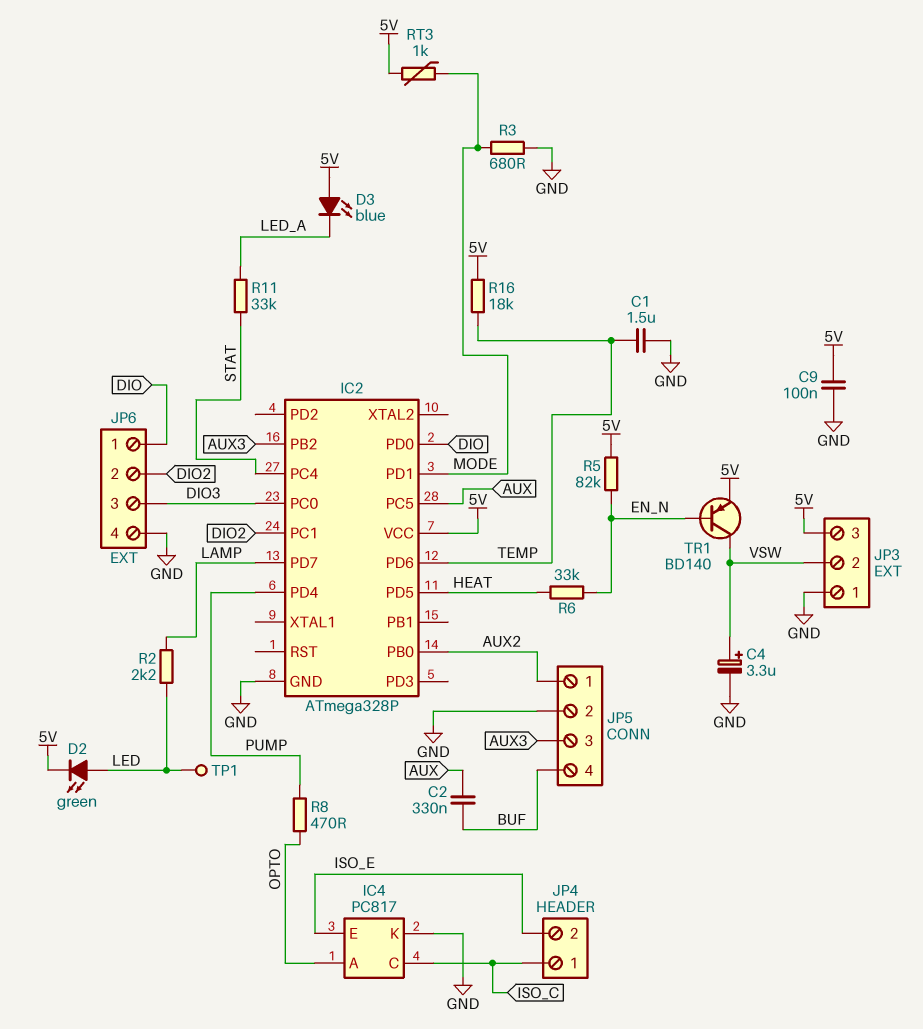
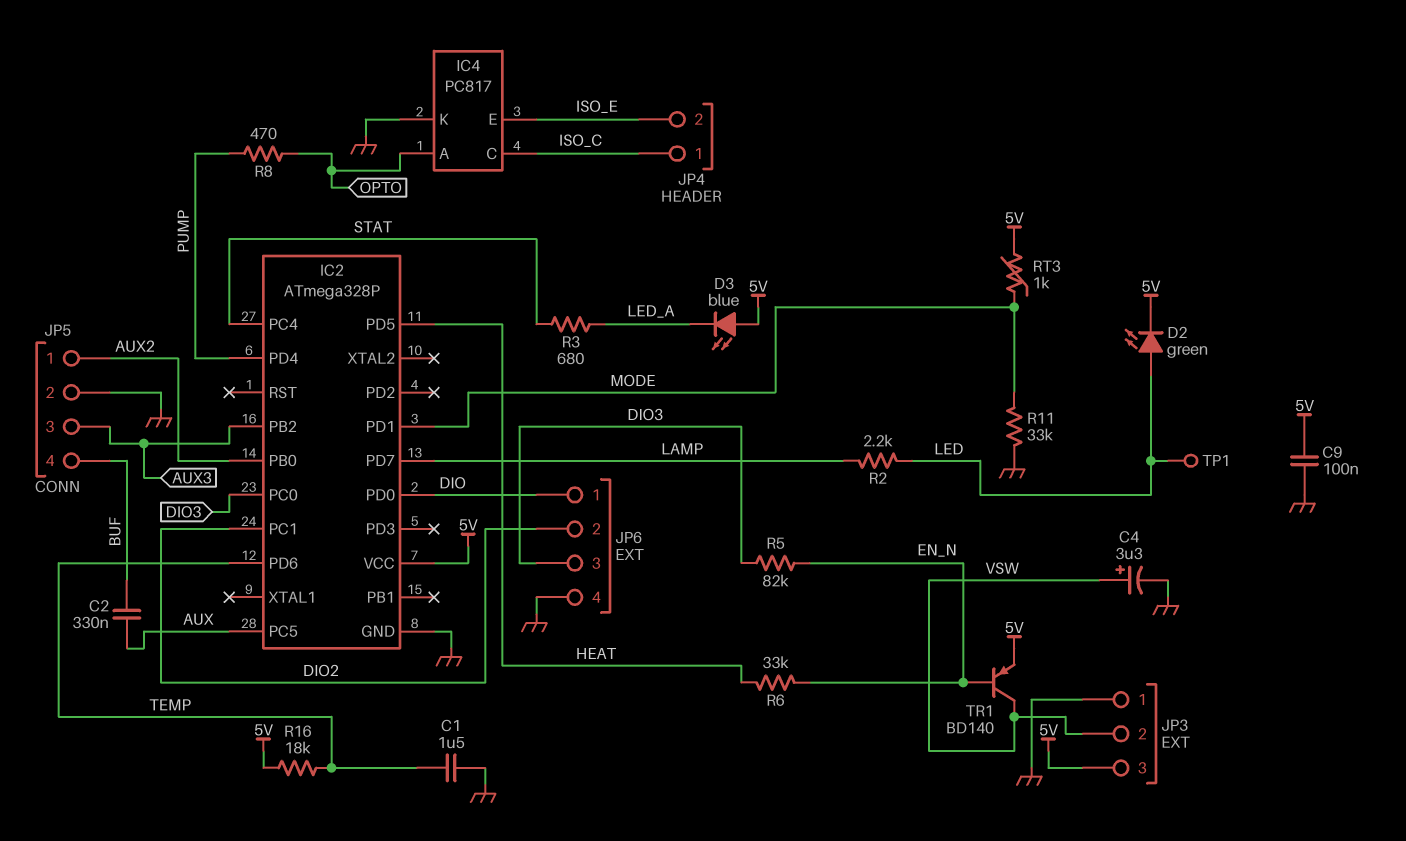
R3: 680 (GND, MODE) -> 680 (LED_A, STAT)
R5: 82k (5V, EN_N) -> 82k (DIO3, EN_N)
R11: 33k (LED_A, STAT) -> 33k (GND, MODE)

